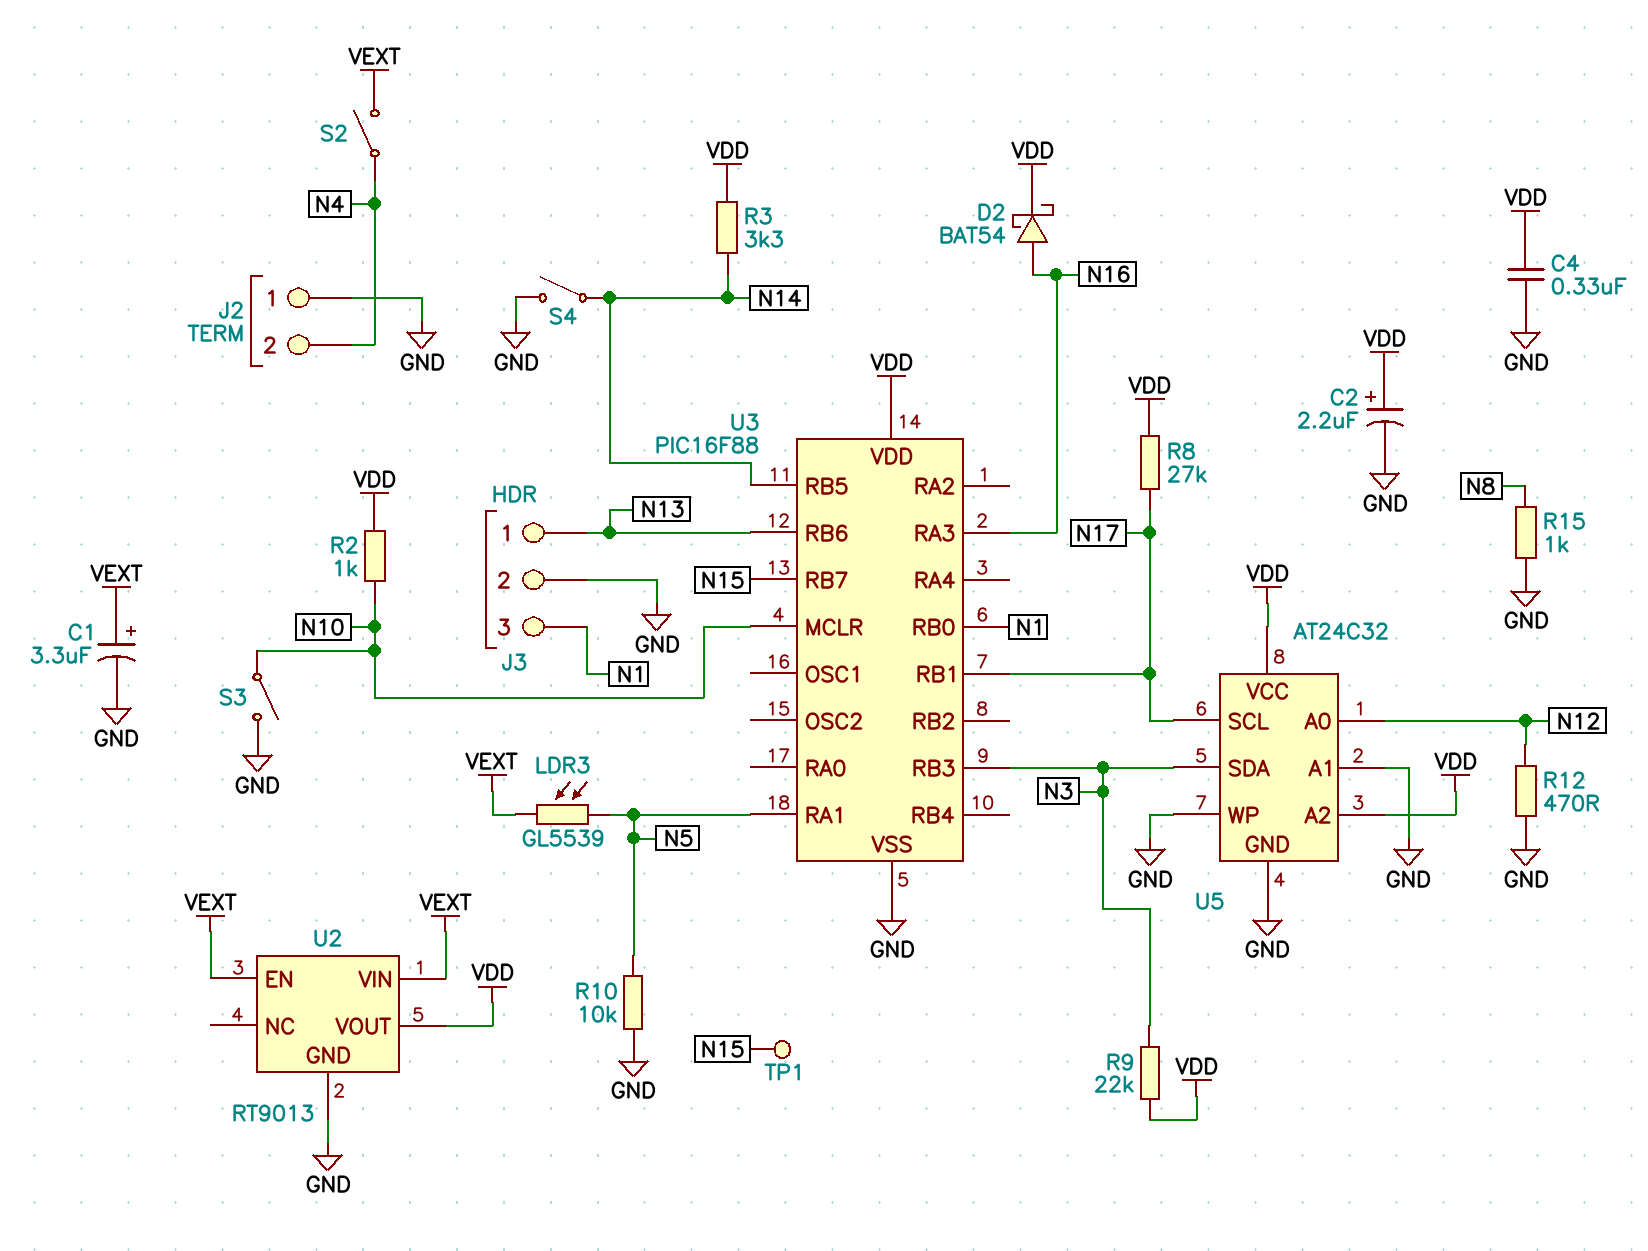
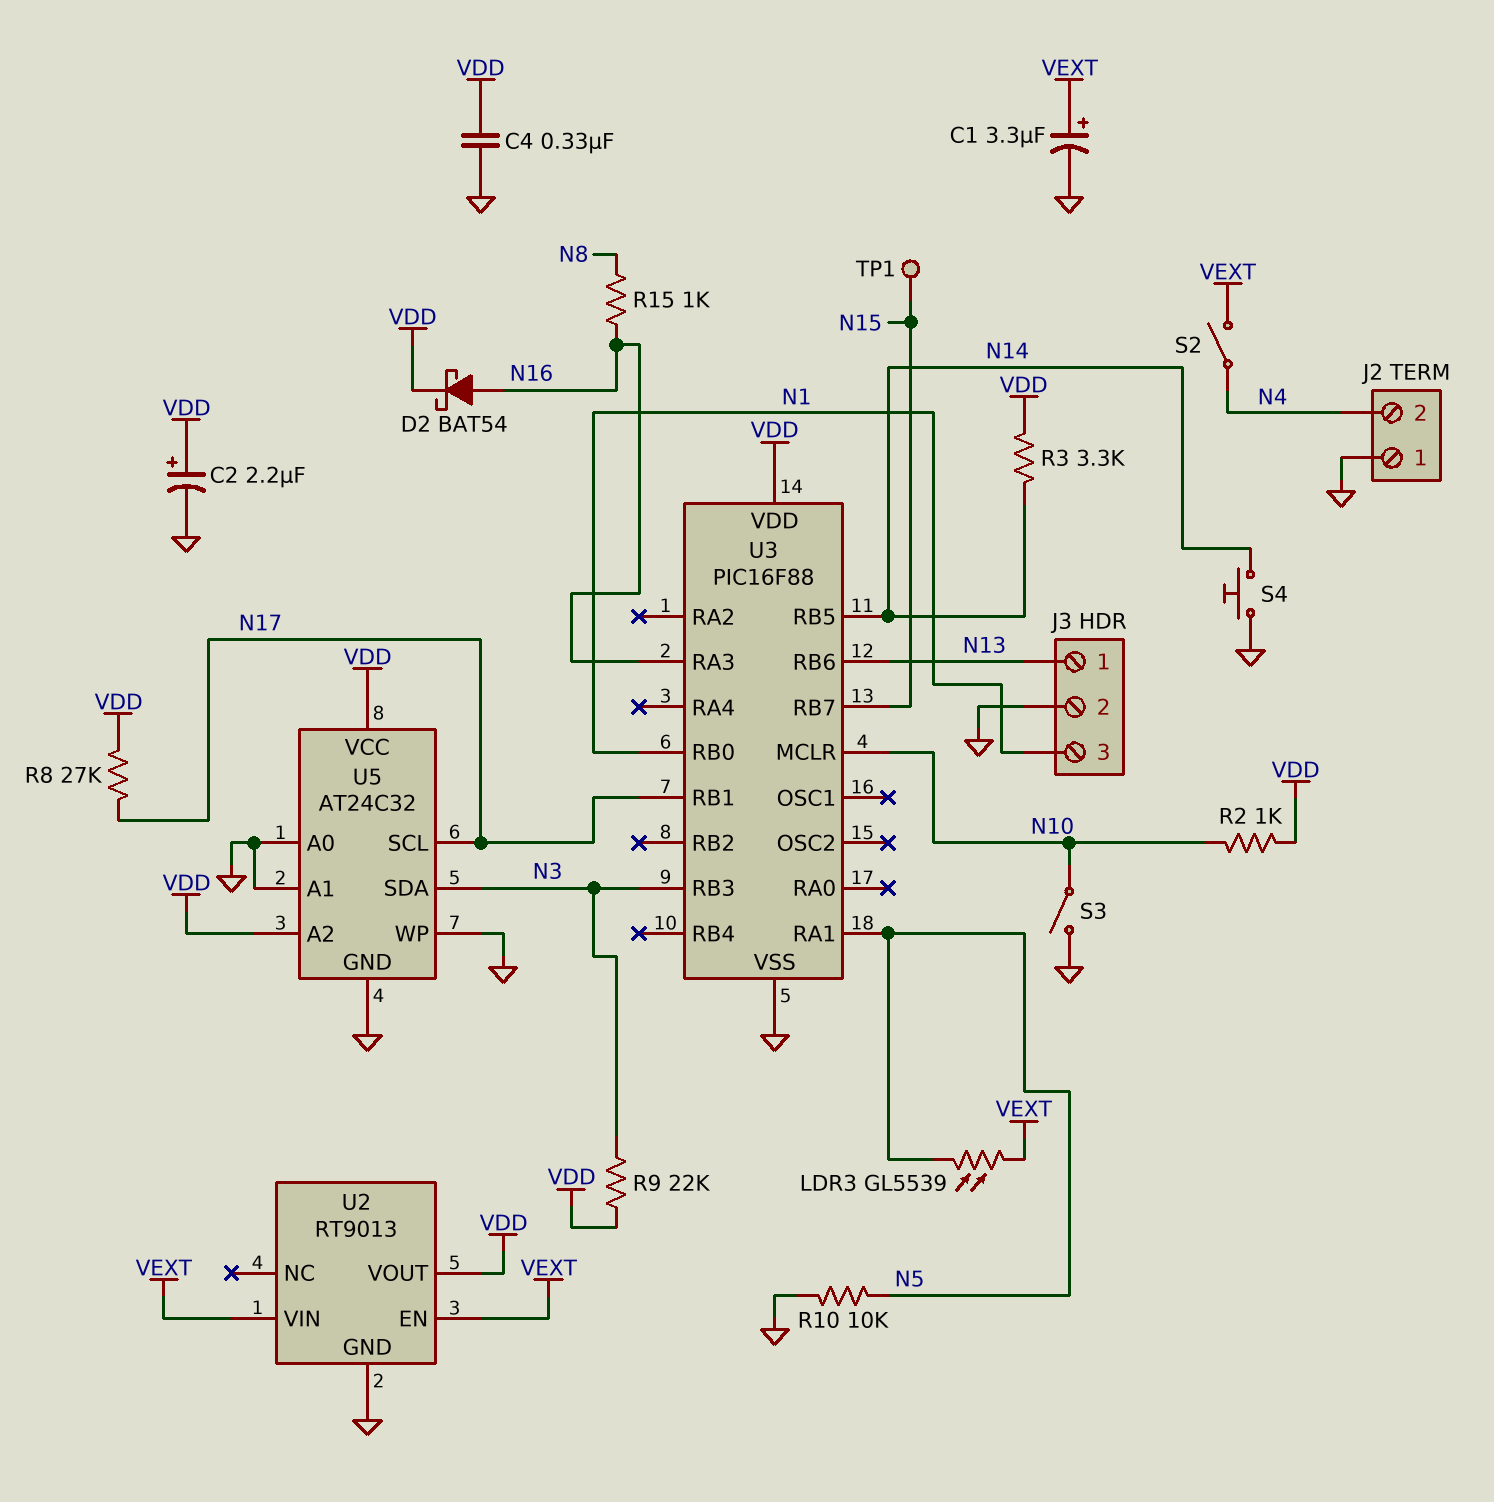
R12: 470 (GND, N12) -> none
R15: 1k (GND, N8) -> 1k (N8, N16)
S4: switch (GND, N14) -> button (GND, N14)
U5 pin A0: N12 -> GND

